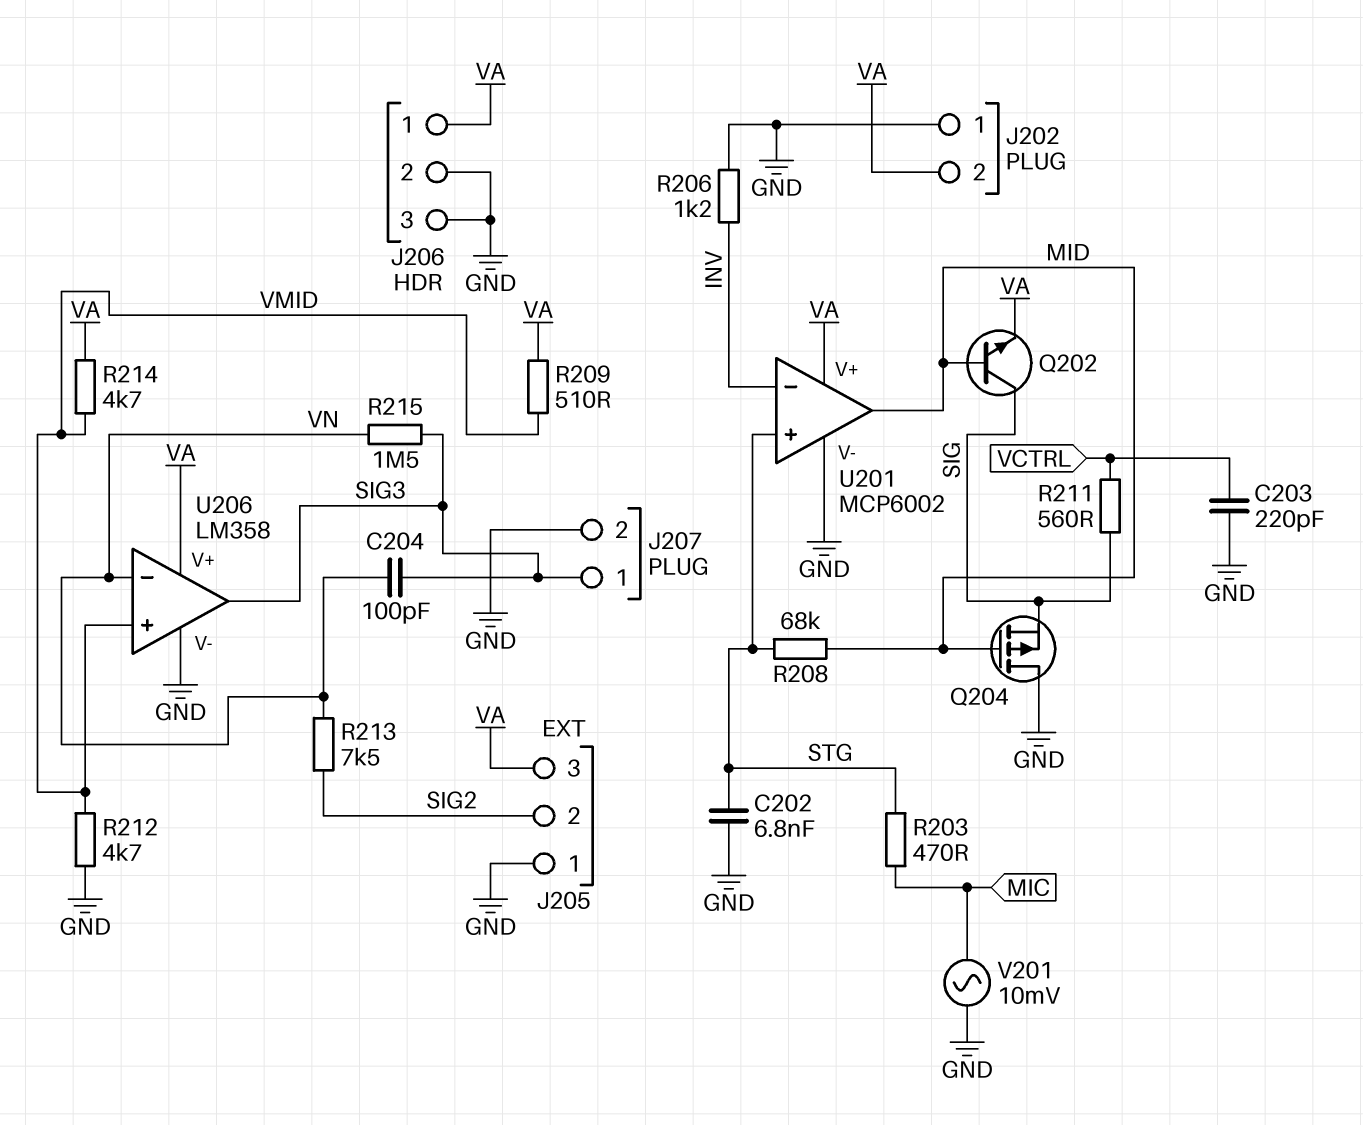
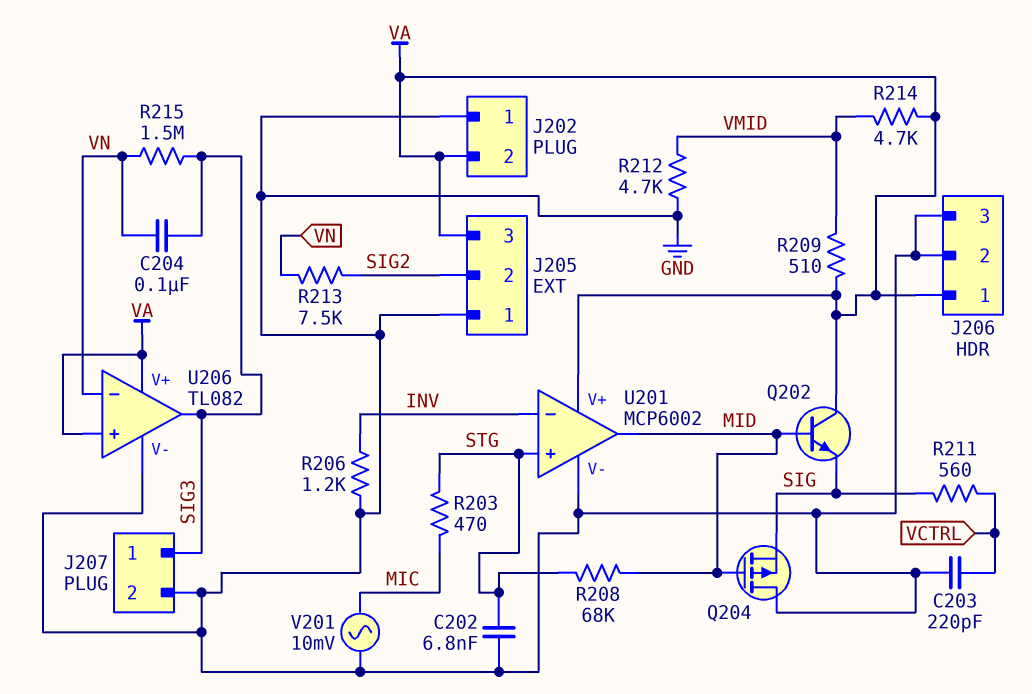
C204: 100pF (SIG3, VN) -> 100nF (SIG3, VN)
Q202: NPN (B MID, C SIG, E VA) -> NPN (B MID, C VA, E SIG)
U206: LM358 -> TL082
U206 pin in+: VMID -> VA

